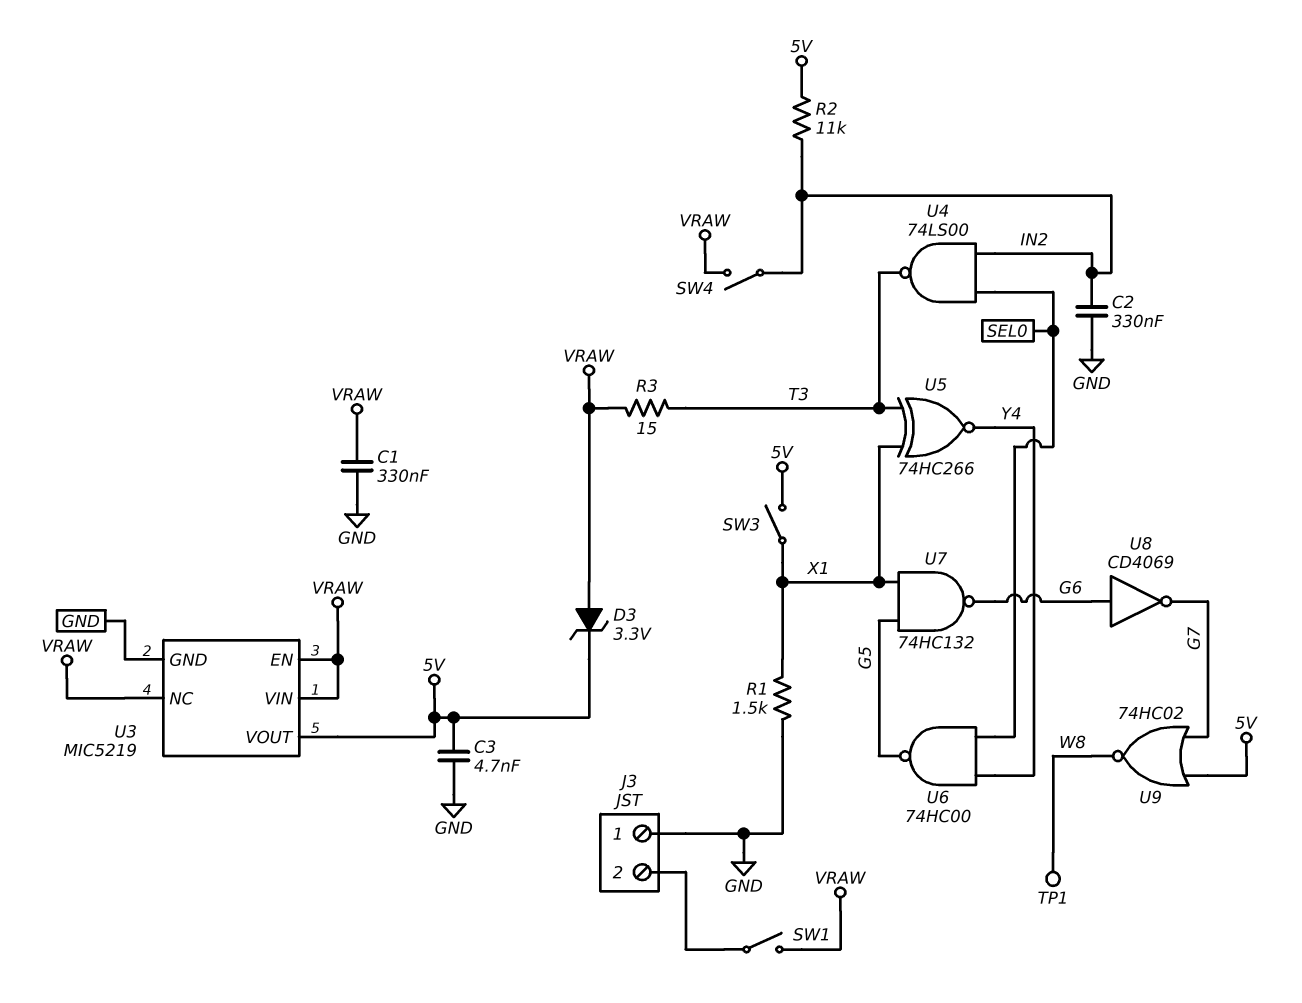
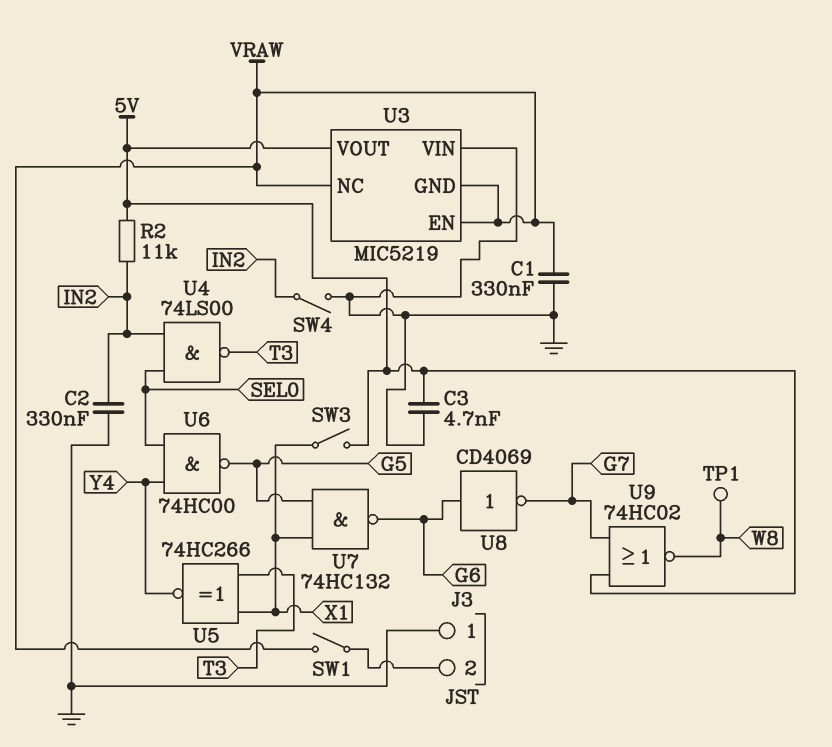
D3: zener 3.3V (A VRAW, K 5V) -> none
R1: 1.5k (GND, X1) -> none
R3: 15 (T3, VRAW) -> none
SW4: switch (IN2, VRAW) -> switch (GND, IN2)
U3 pin GND: GND -> VRAW
U3 pin VIN: VRAW -> GND

